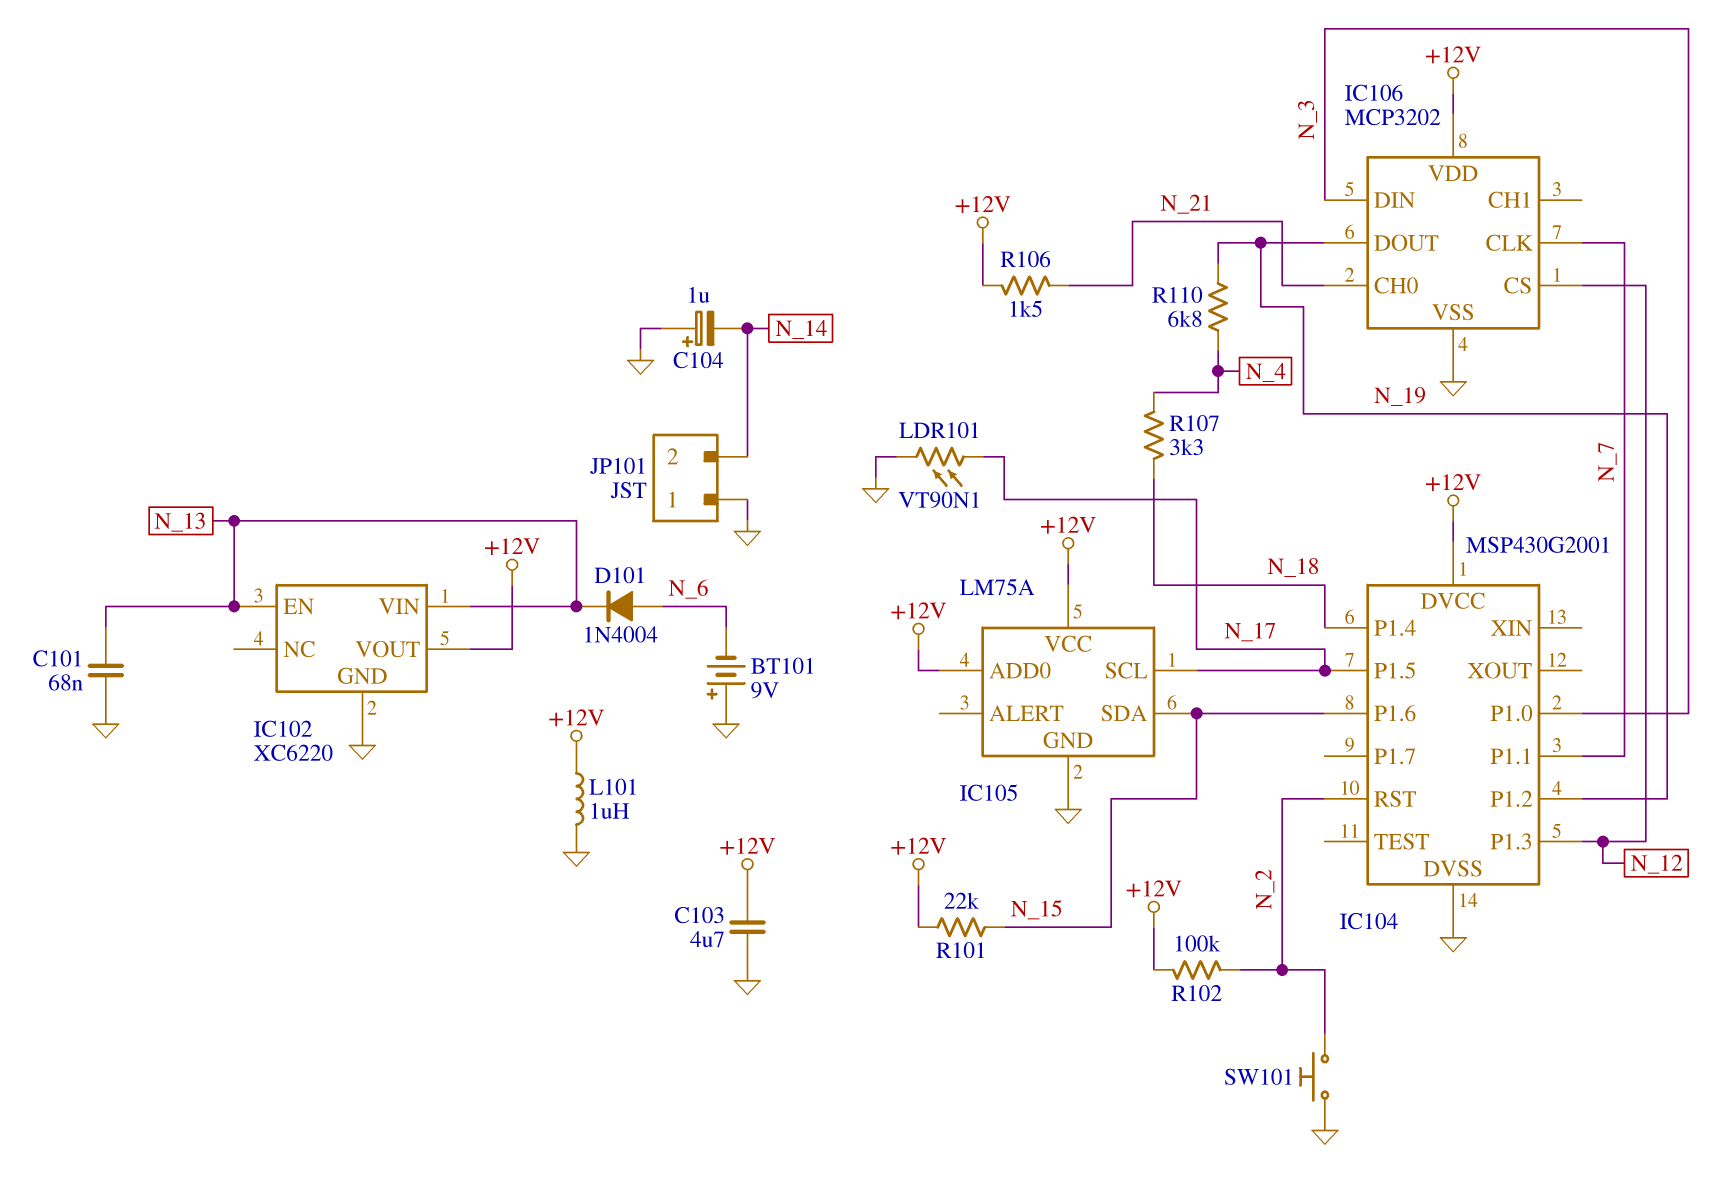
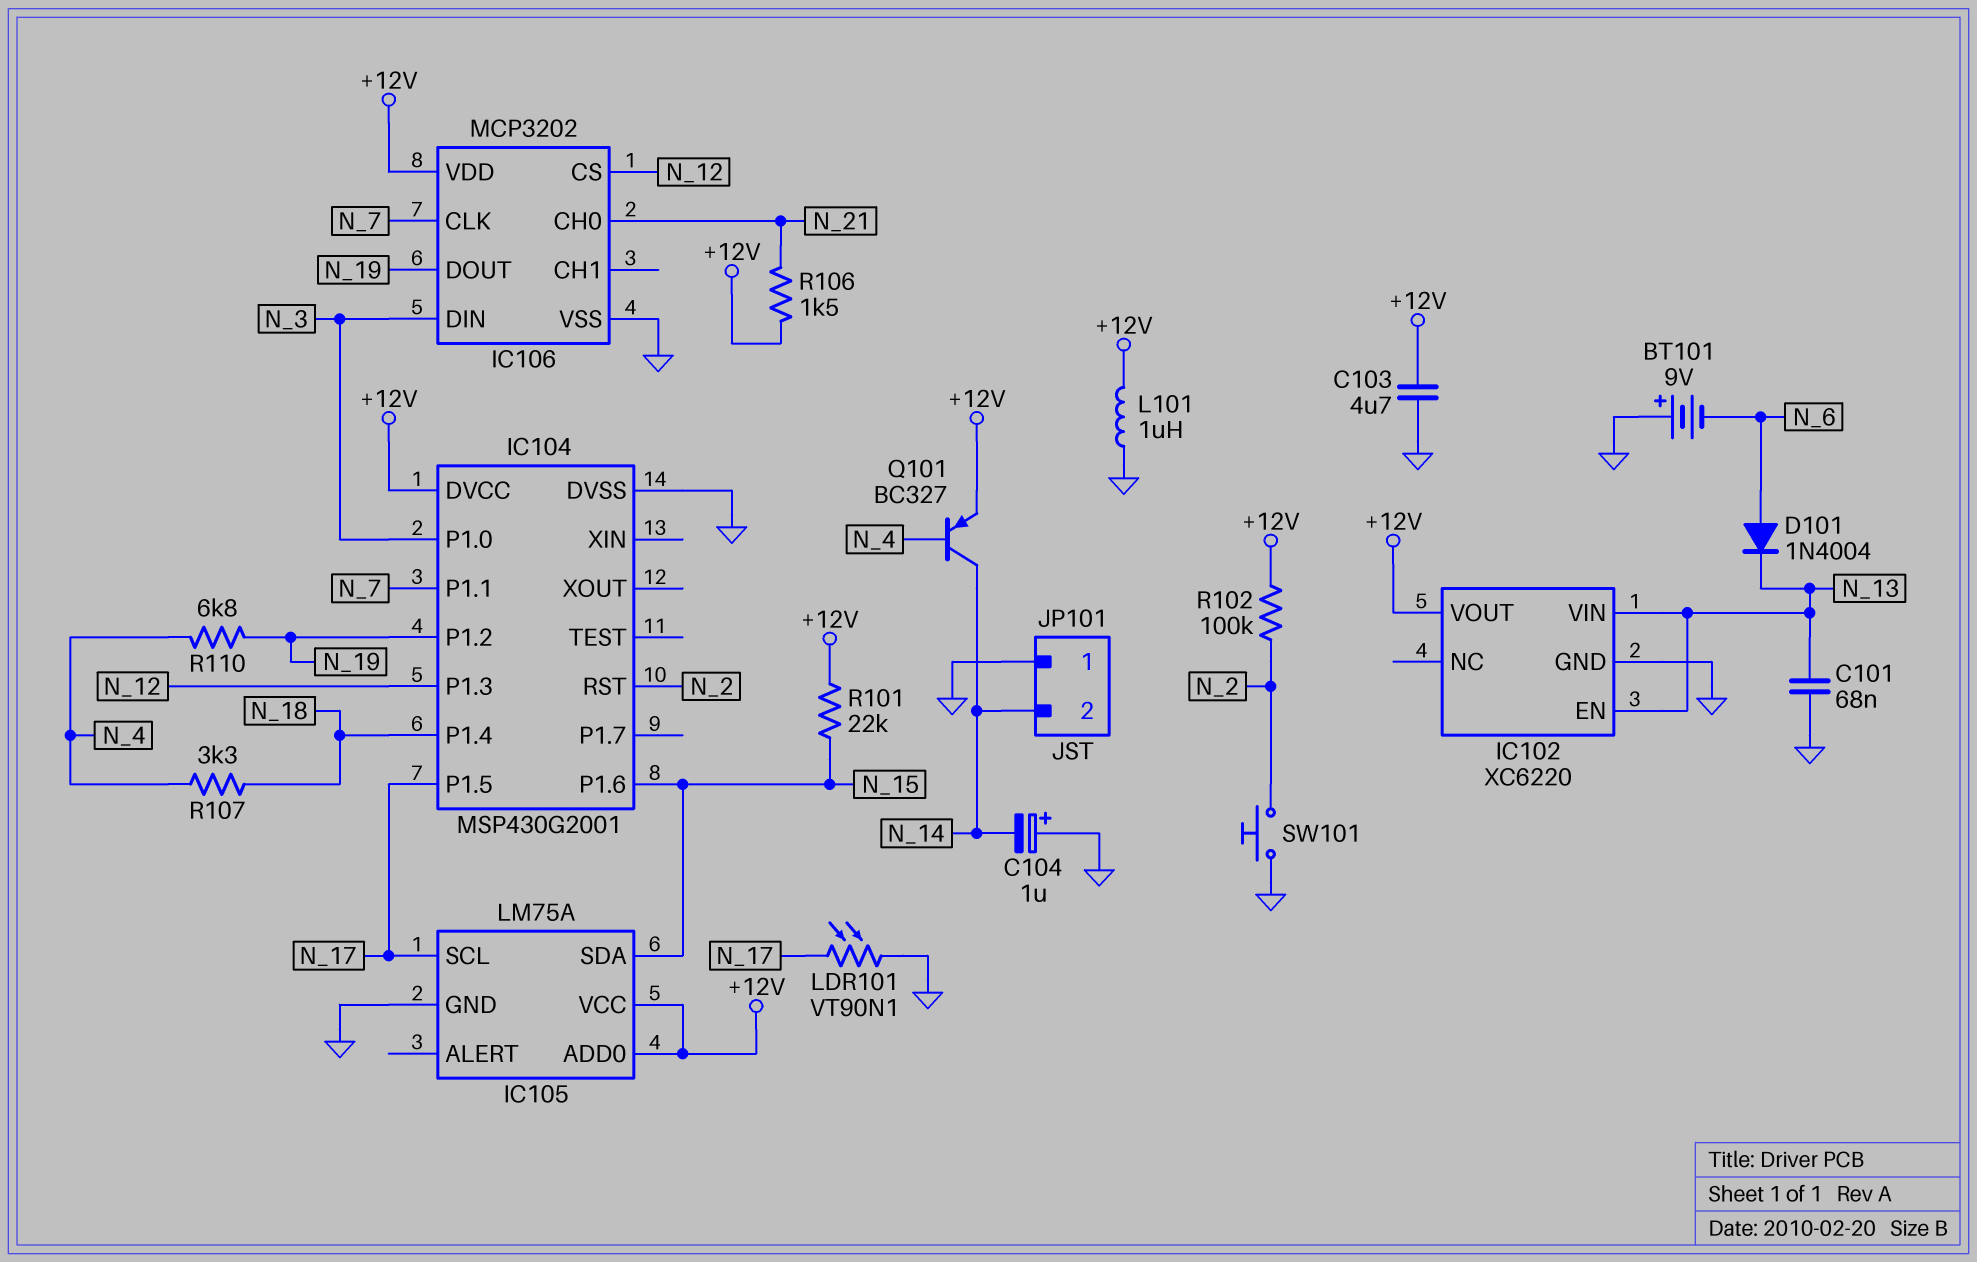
Q101: none -> PNP BC327 (B N_4, C N_14, E +12V)

